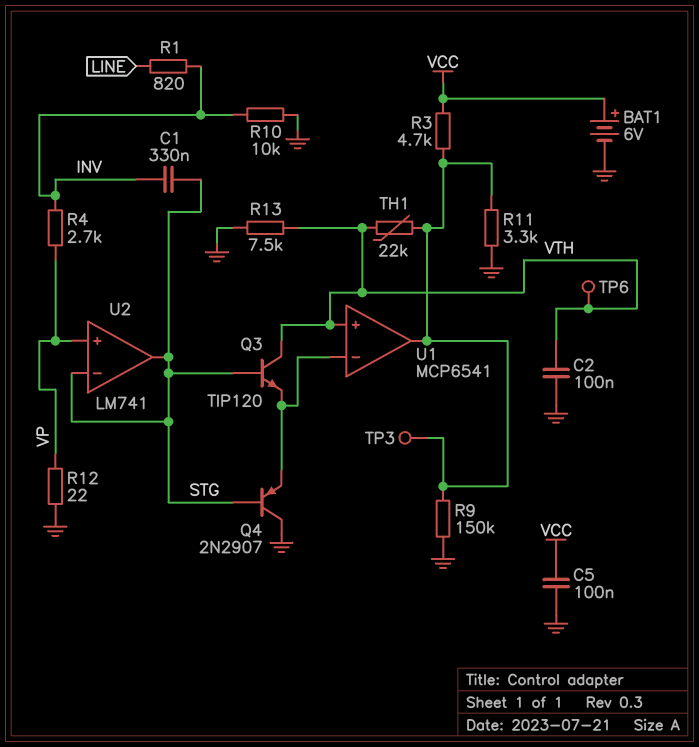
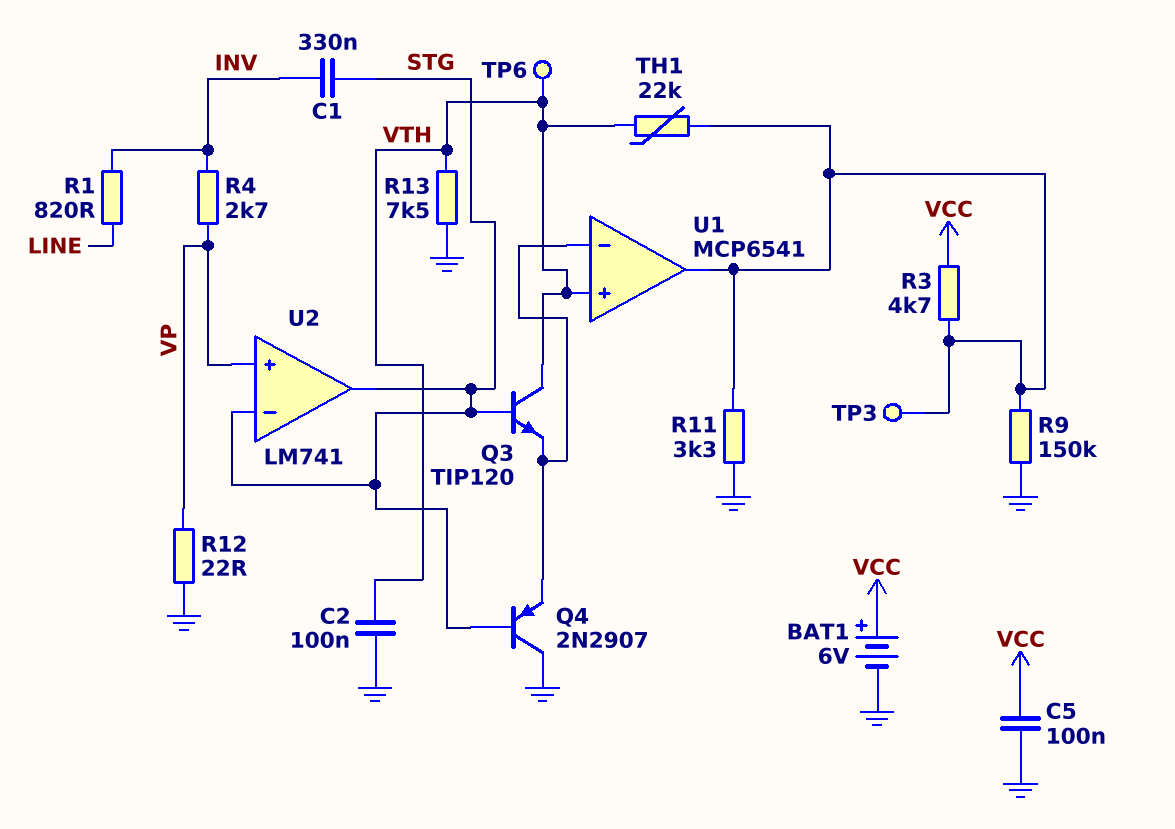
R10: 10k (GND, INV) -> none

